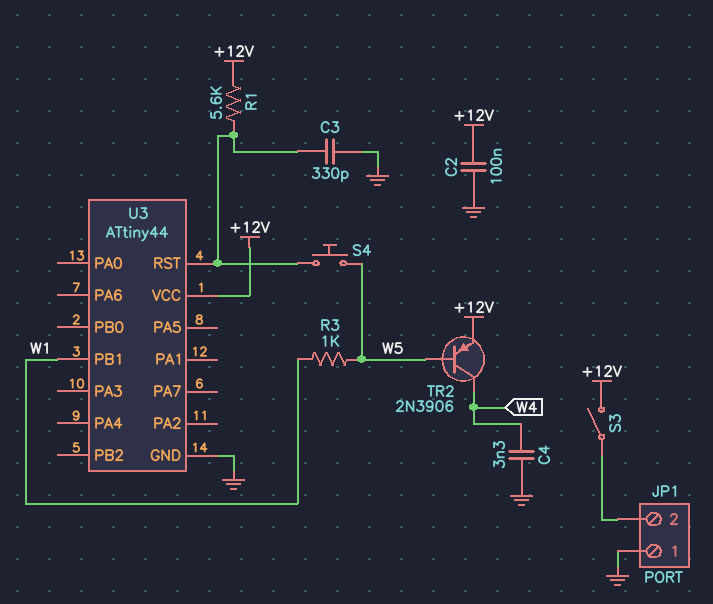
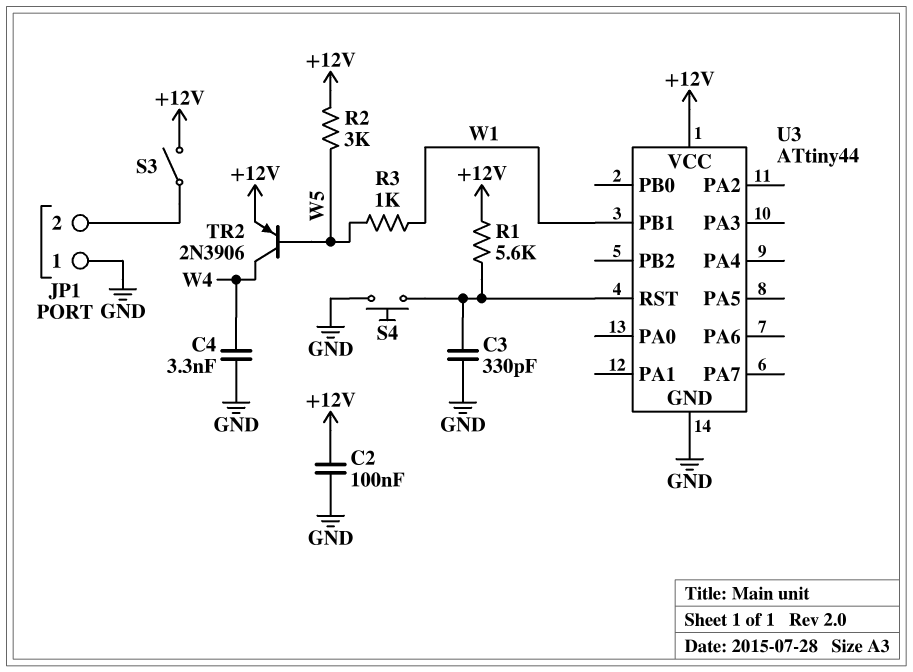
R2: none -> 3k (+12V, W5)
S4: button (U3/RST, W5) -> button (GND, U3/RST)

